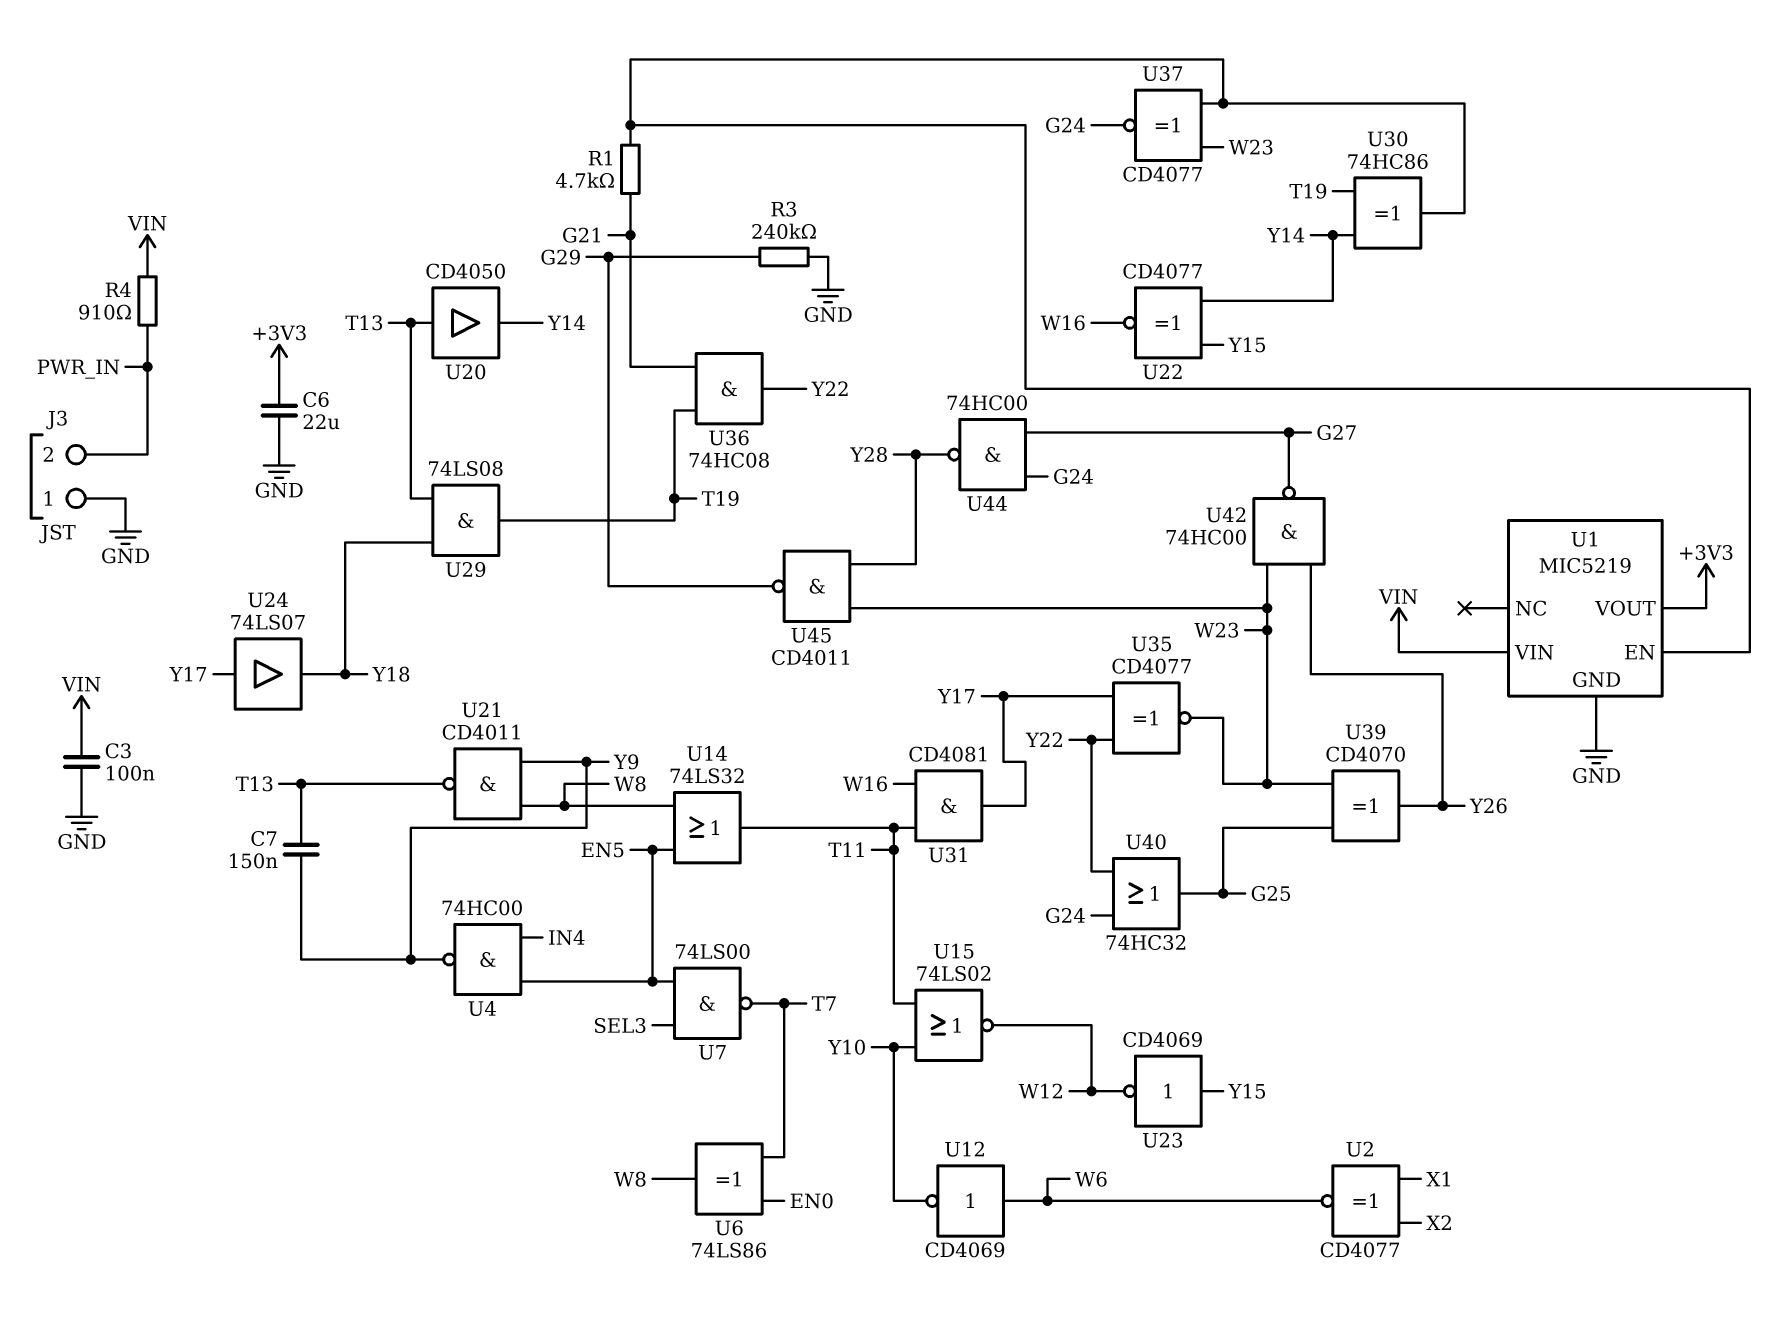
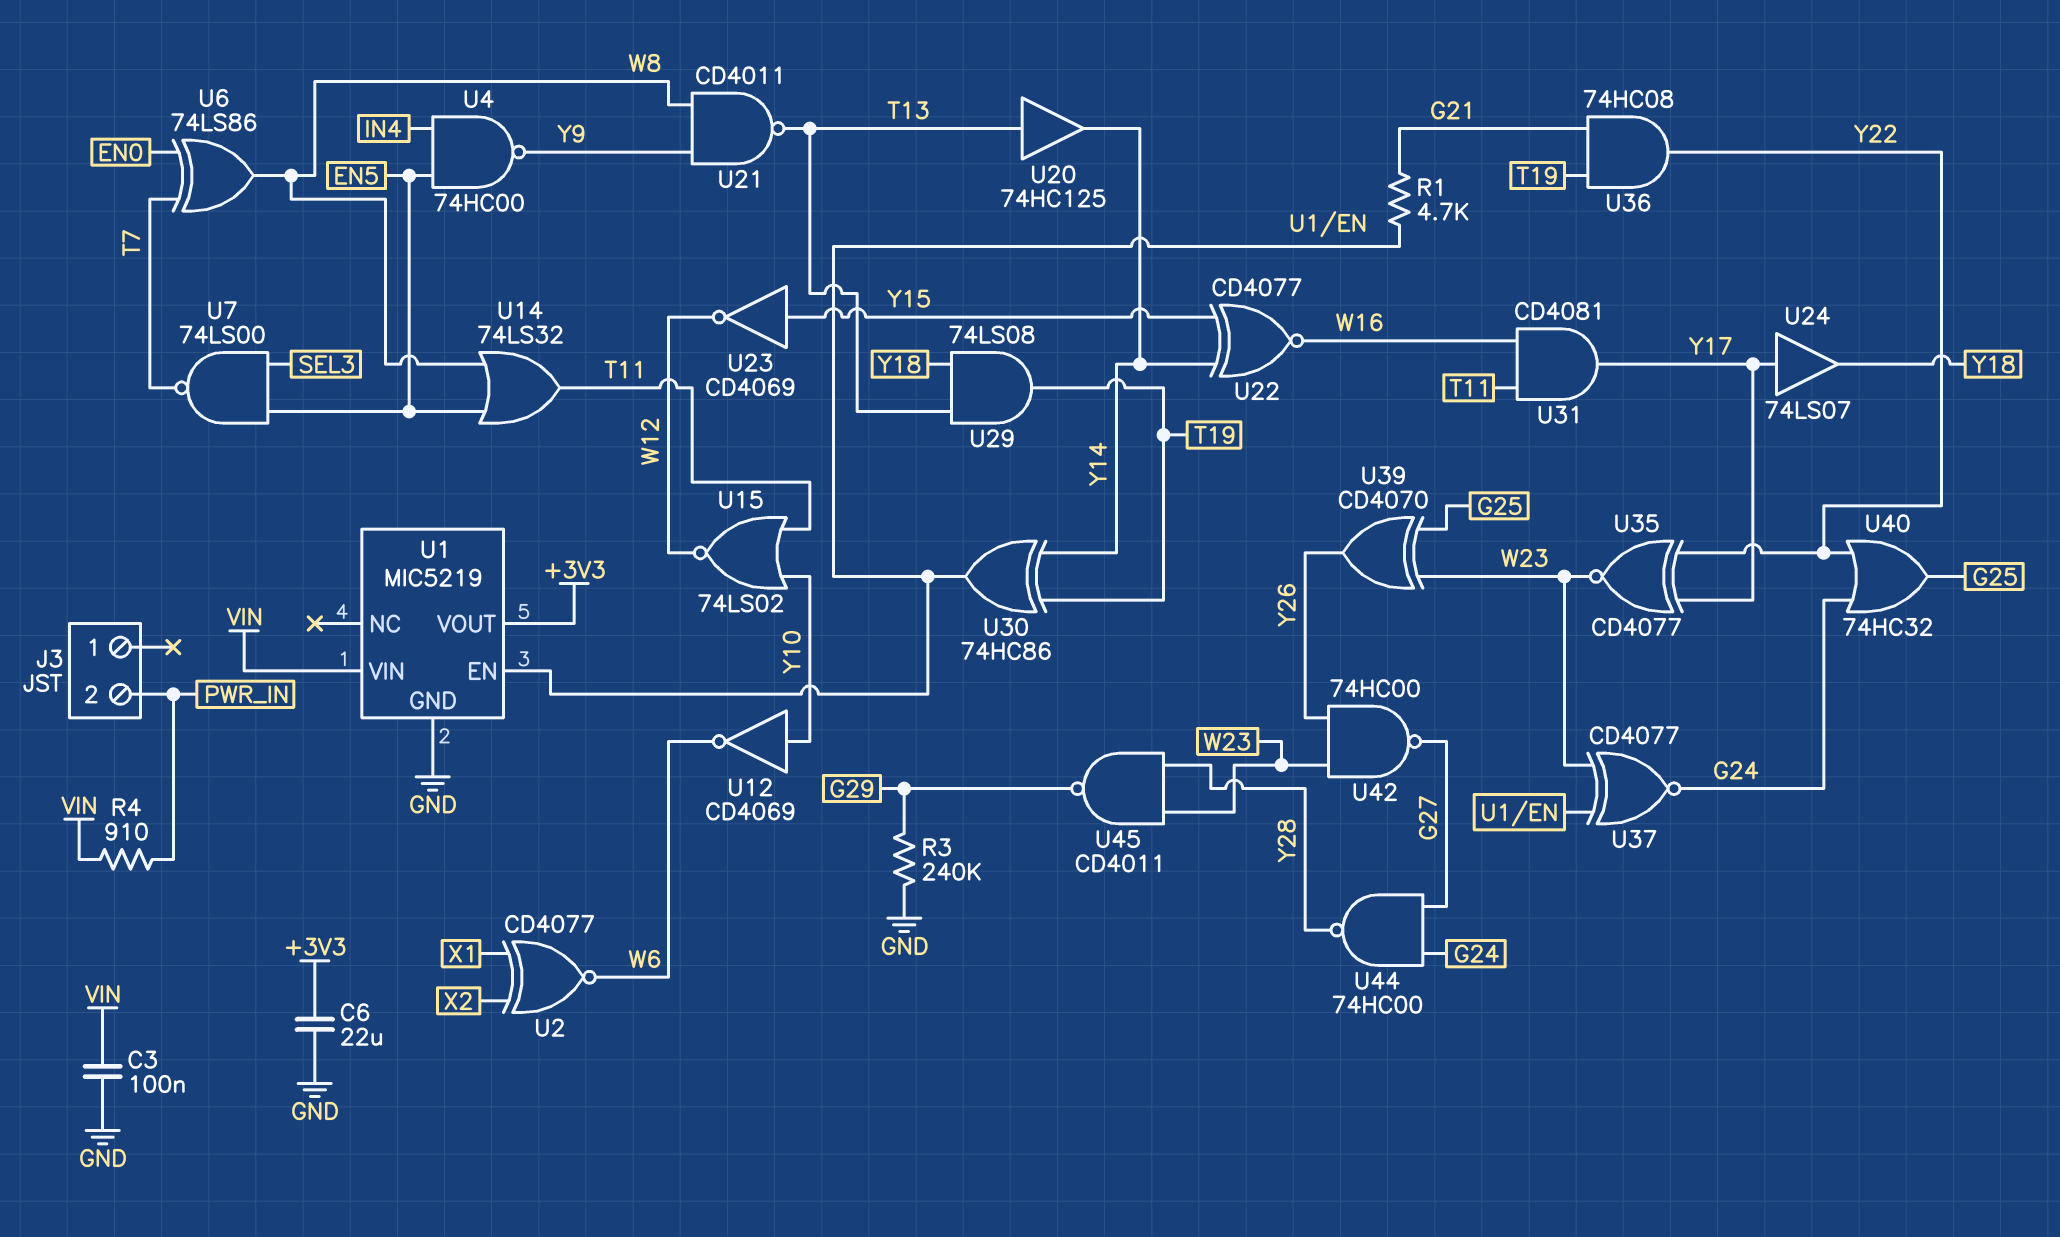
C7: 150nF (T13, Y9) -> none
J3 pin 1: GND -> none
U12: NOT CD4069 (in W6, out Y10) -> NOT CD4069 (in Y10, out W6)
U20: buffer CD4050 (in T13, out Y14) -> buffer 74HC125 (in T13, out Y14)

